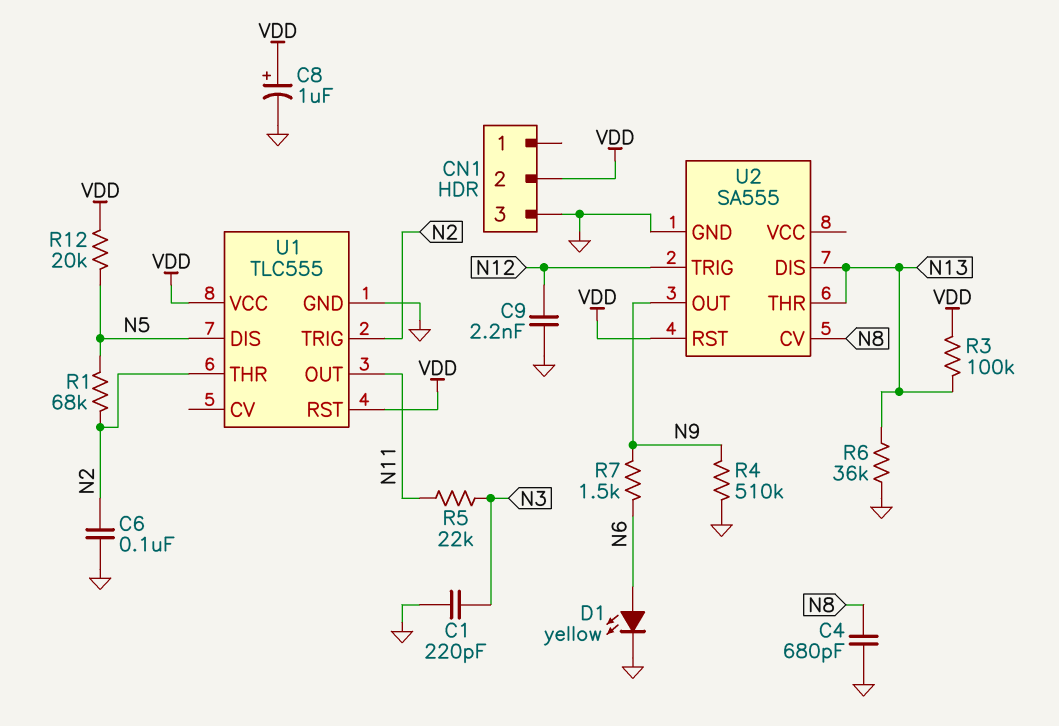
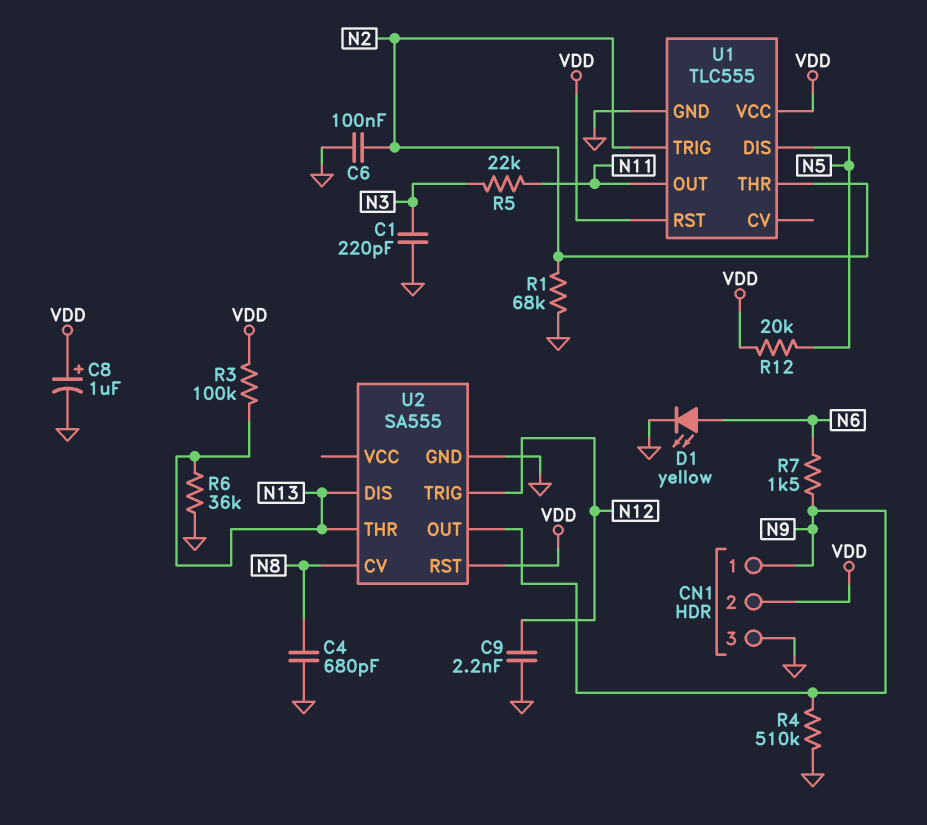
CN1 pin 1: none -> N9
R1: 68k (N2, N5) -> 68k (GND, N2)

